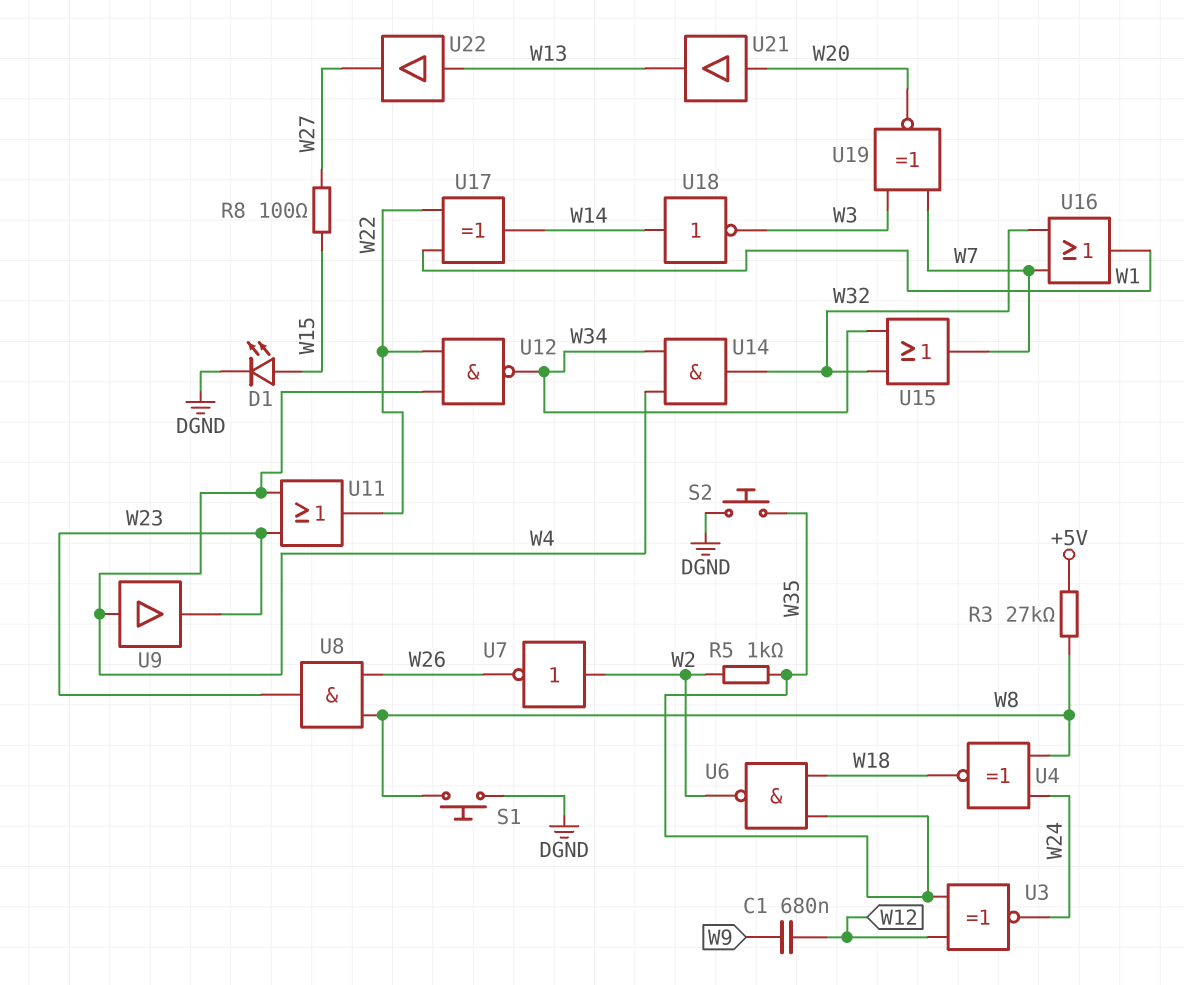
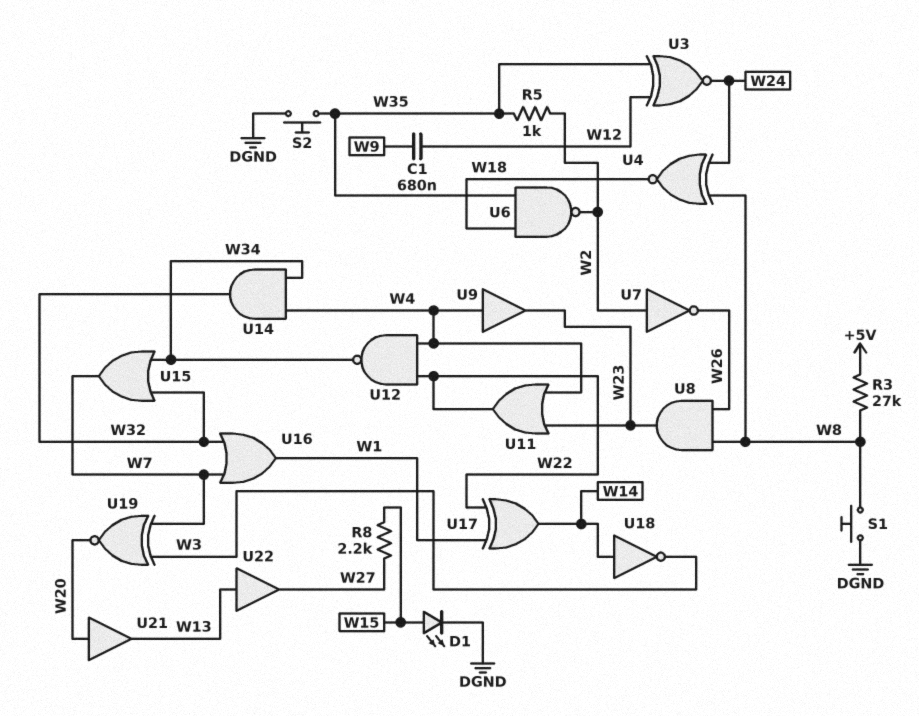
R8: 100 (W15, W27) -> 2.2k (W15, W27)

